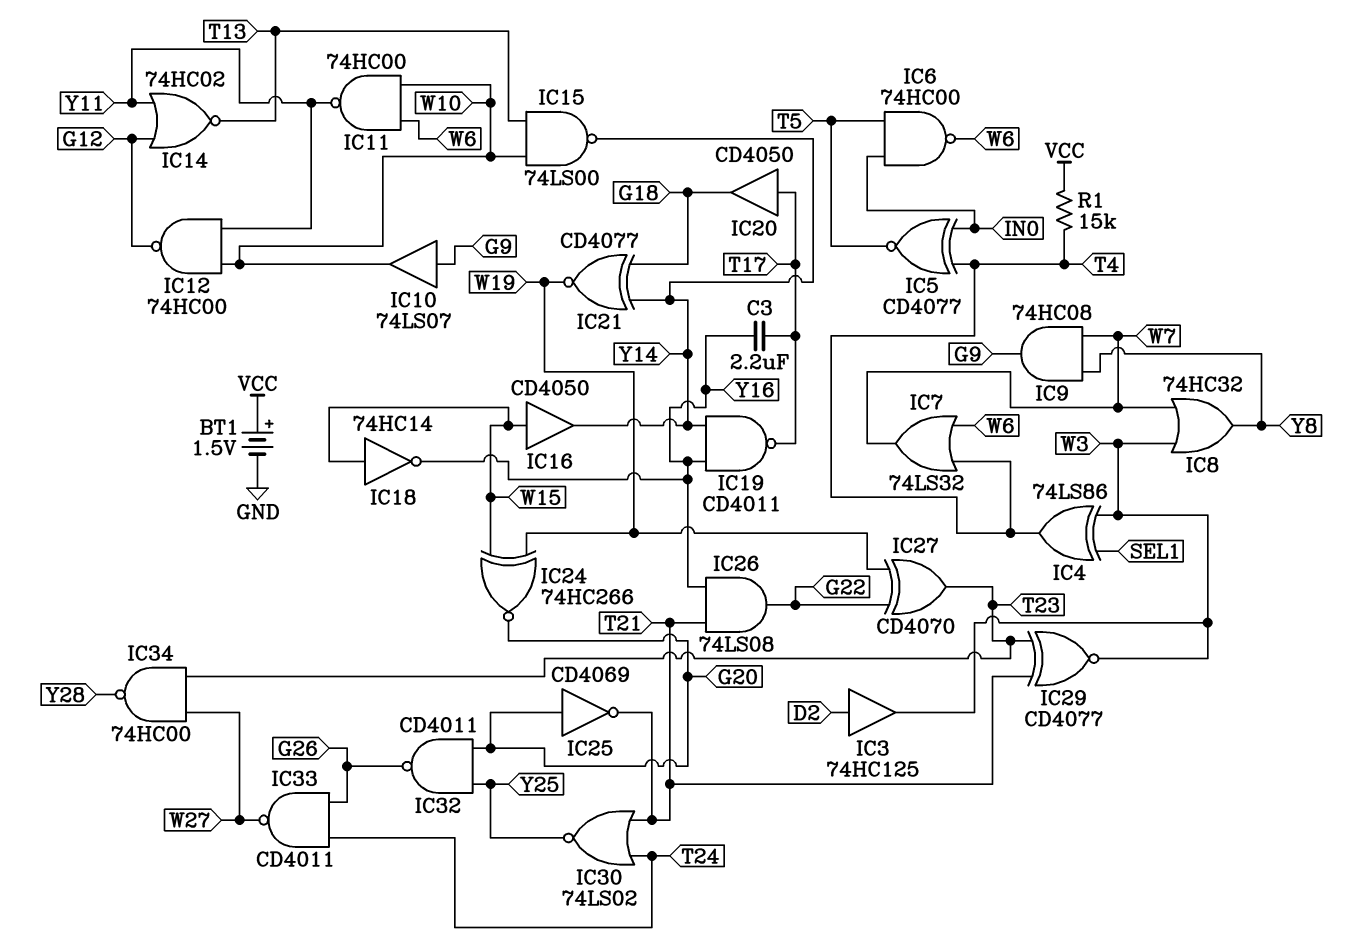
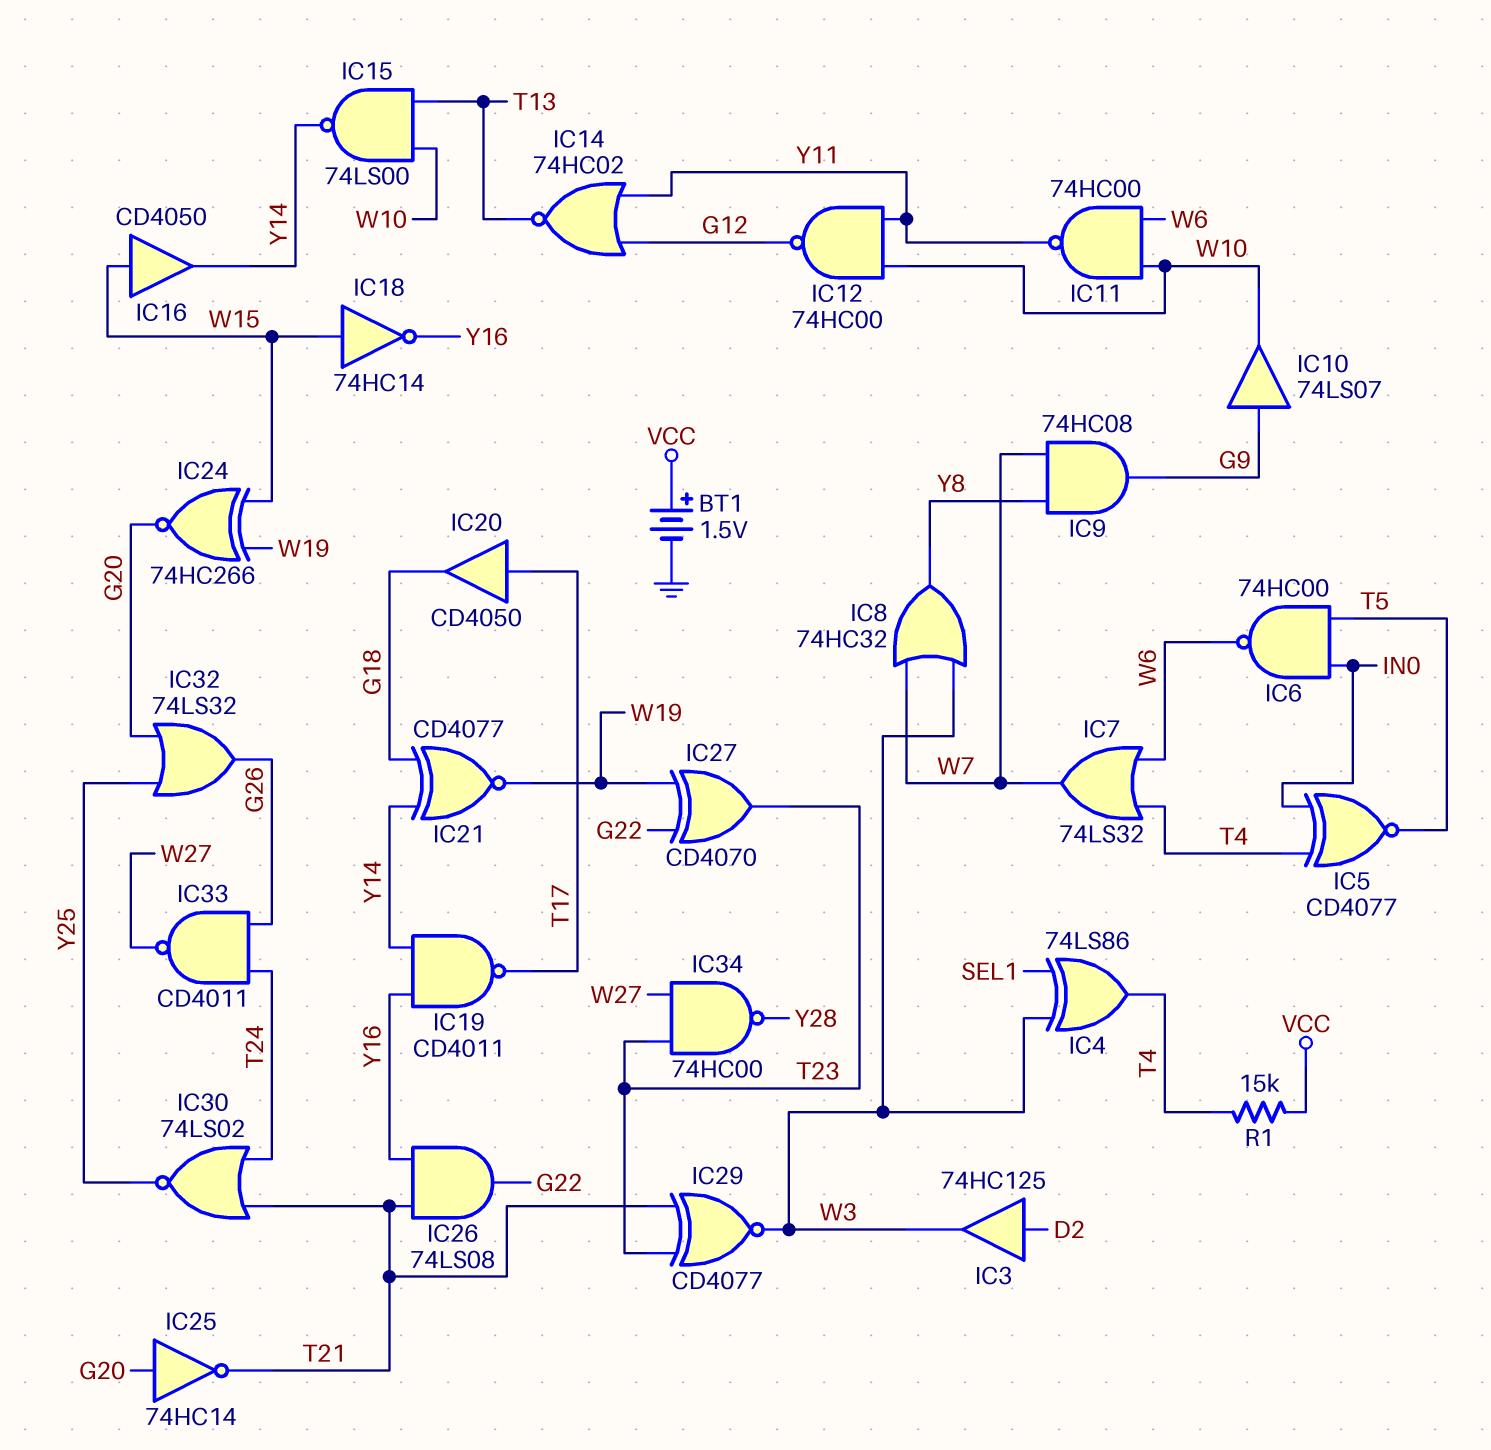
C3: 2.2uF (T17, Y16) -> none
IC25: NOT CD4069 (in G20, out T21) -> NOT 74HC14 (in G20, out T21)
IC32: NAND CD4011 (in G20, in Y25, out G26) -> OR 74LS32 (in G20, in Y25, out G26)

